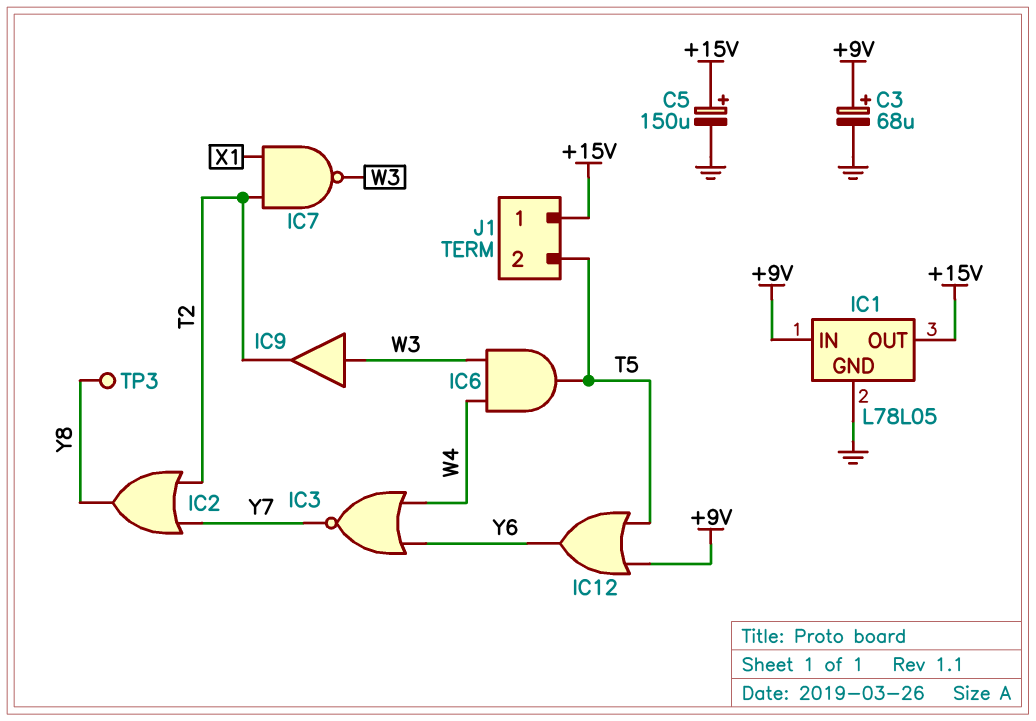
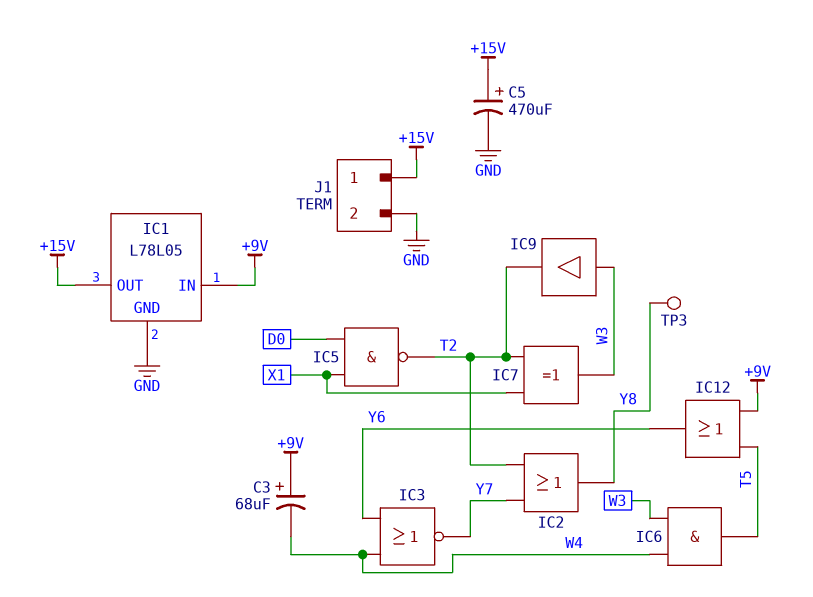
C3: 68uF (plus +9V, minus GND) -> 68uF (plus +9V, minus W4)
C5: 150uF (plus +15V, minus GND) -> 470uF (plus +15V, minus GND)
IC5: none -> NAND (in D0, in X1, out T2)
IC7: NAND (in T2, in X1, out W3) -> XOR (in T2, in X1, out W3)
J1 pin 2: T5 -> GND

